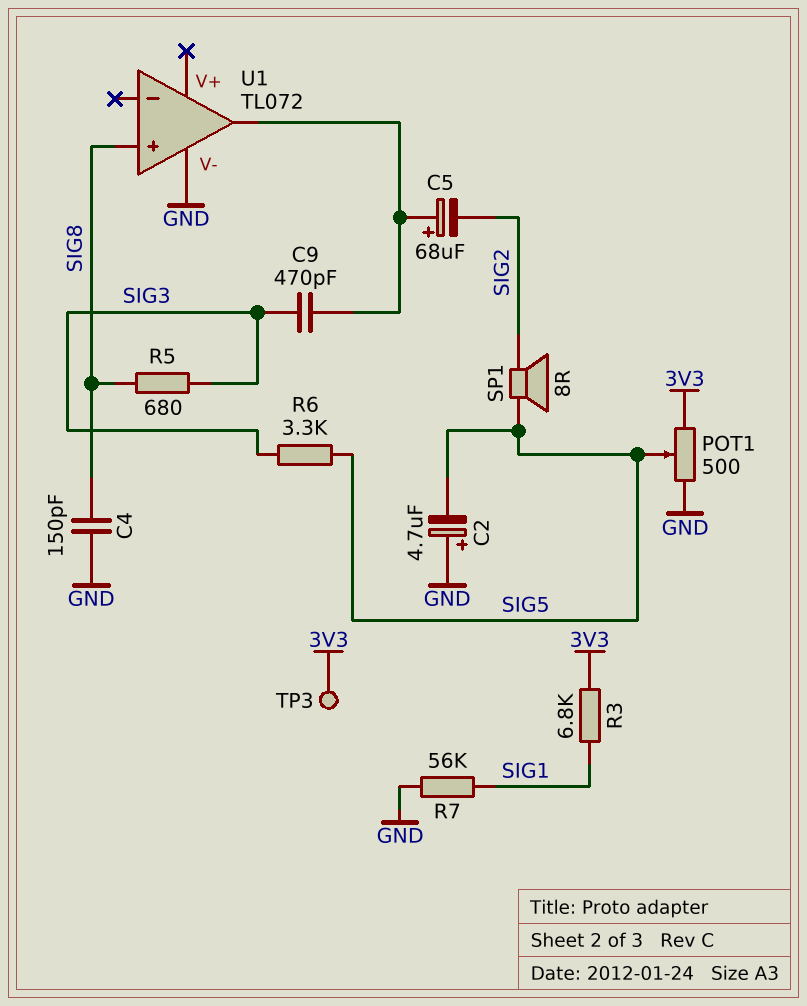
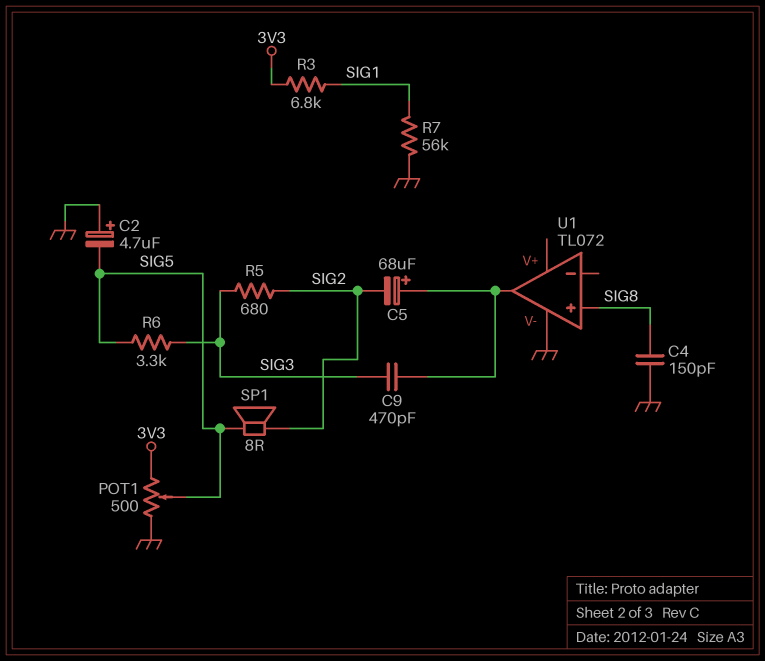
R5: 680 (SIG3, SIG8) -> 680 (SIG2, SIG3)
TP3: test point (3V3) -> none

